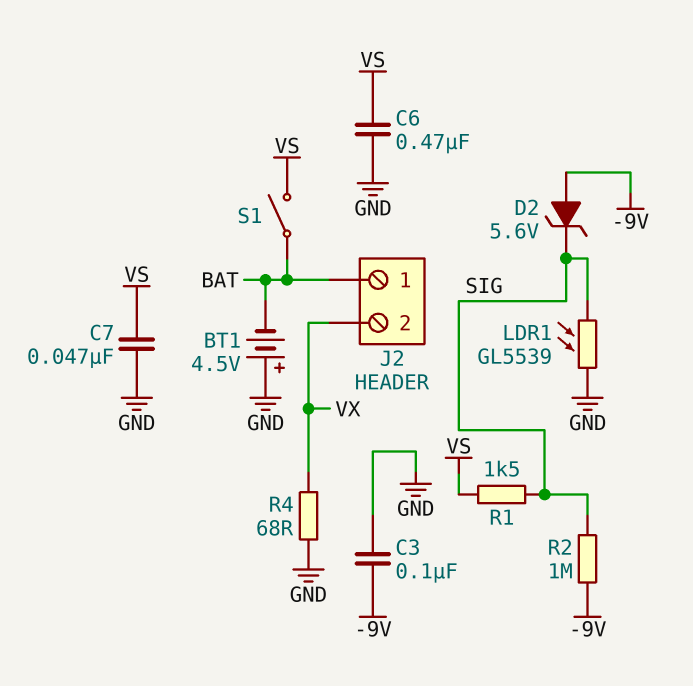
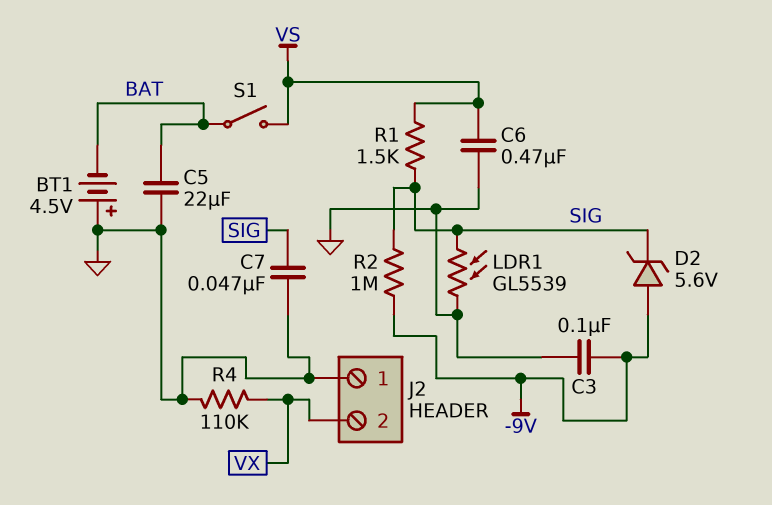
C5: none -> 22uF (BAT, GND)
C7: 47nF (GND, VS) -> 47nF (GND, SIG)
J2 pin 1: BAT -> GND
R4: 68 (GND, VX) -> 110k (GND, VX)

